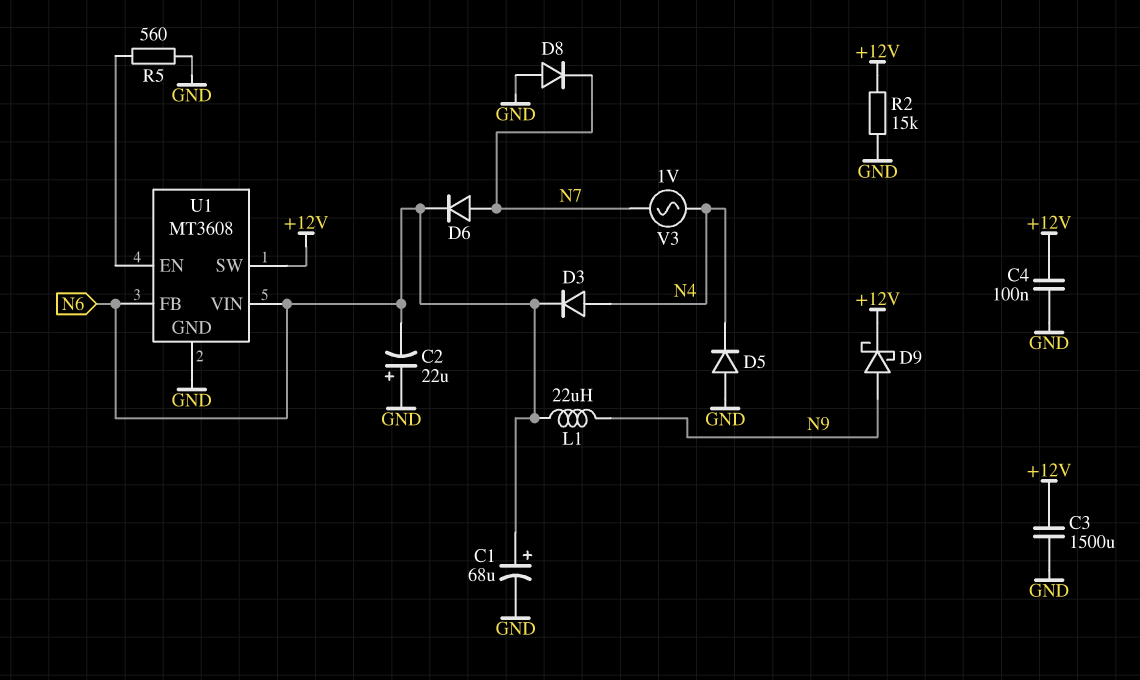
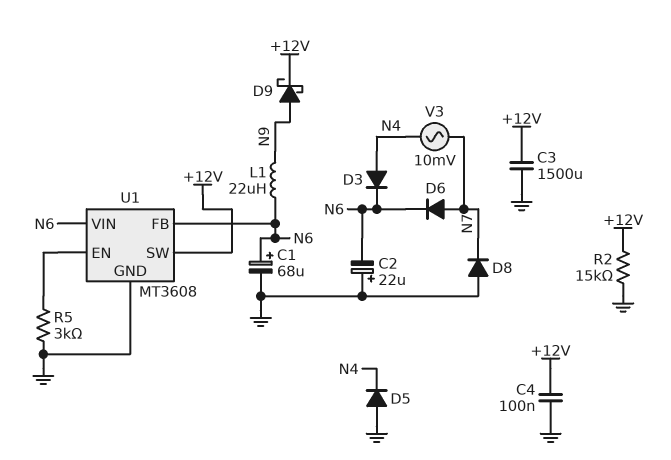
R5: 560 (GND, U1/EN) -> 3k (GND, U1/EN)
V3: AC 1V (N4, N7) -> AC 10mV (N4, N7)

